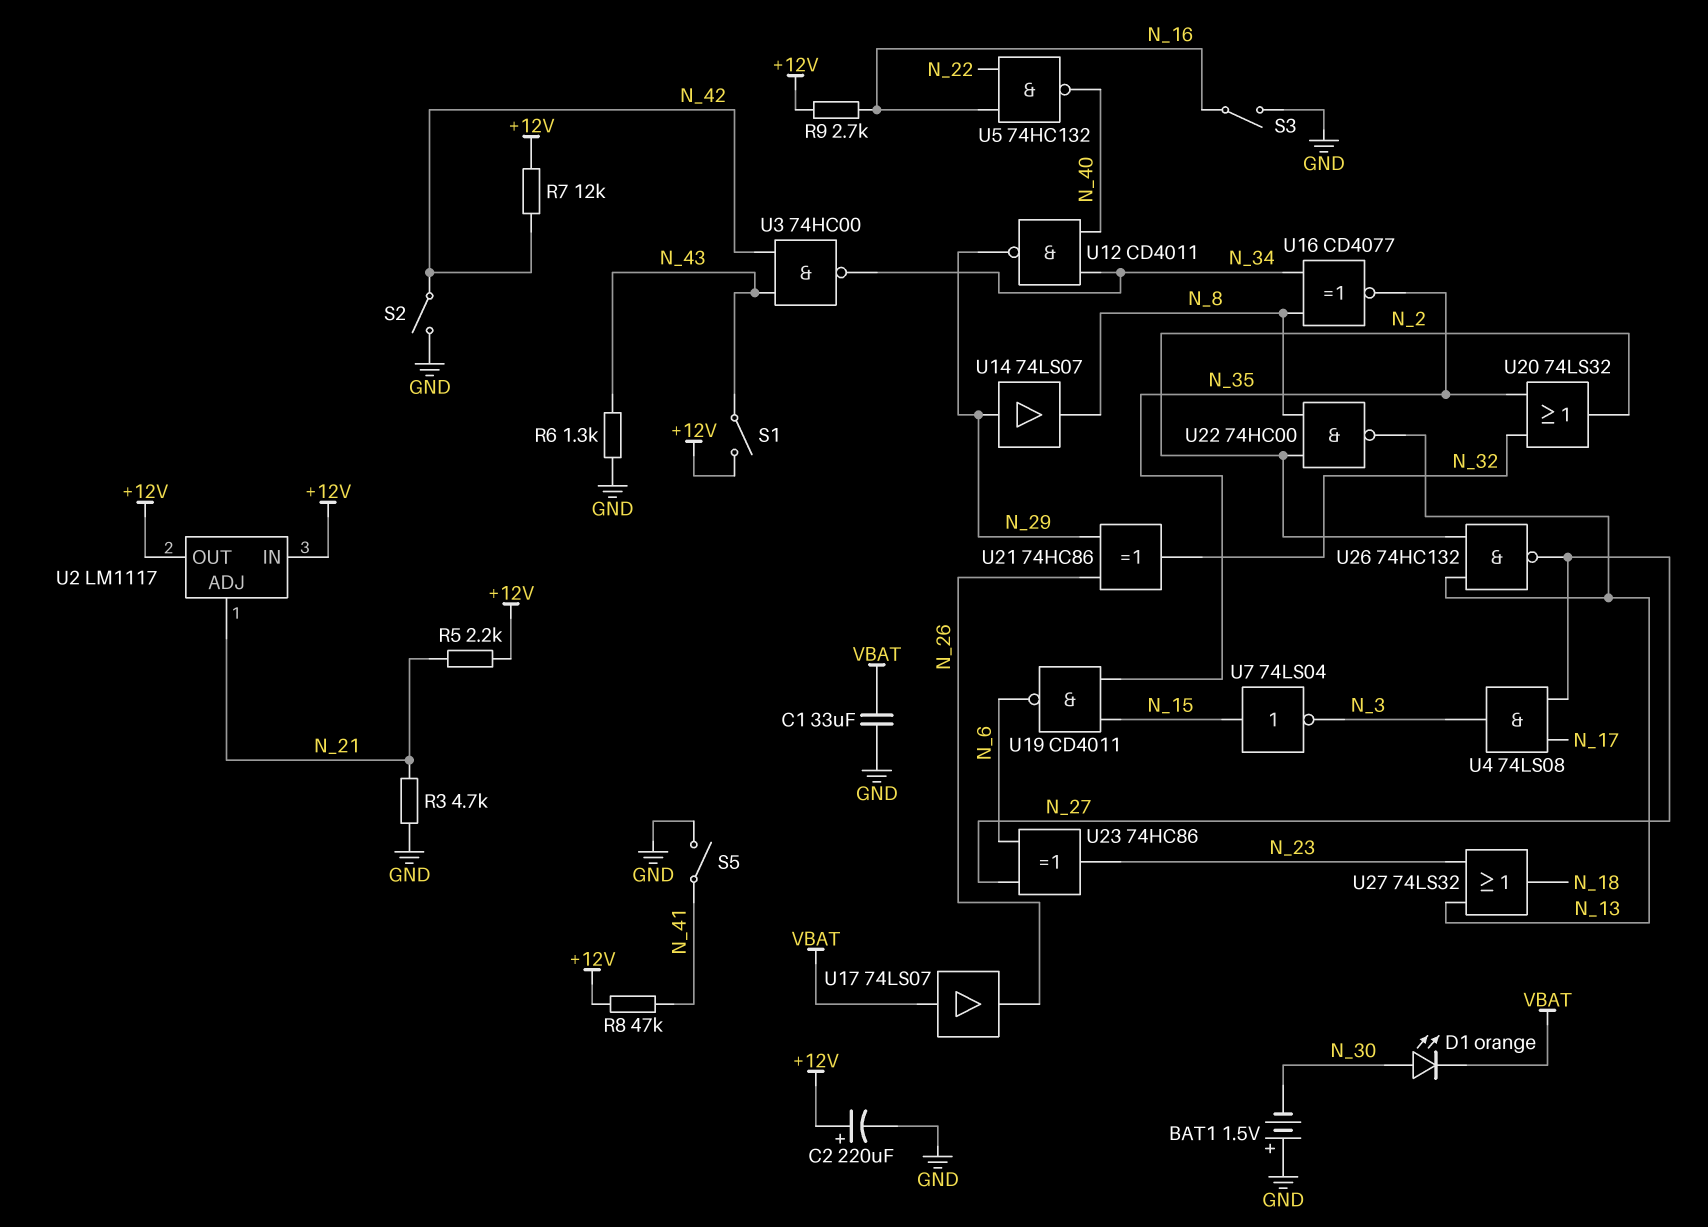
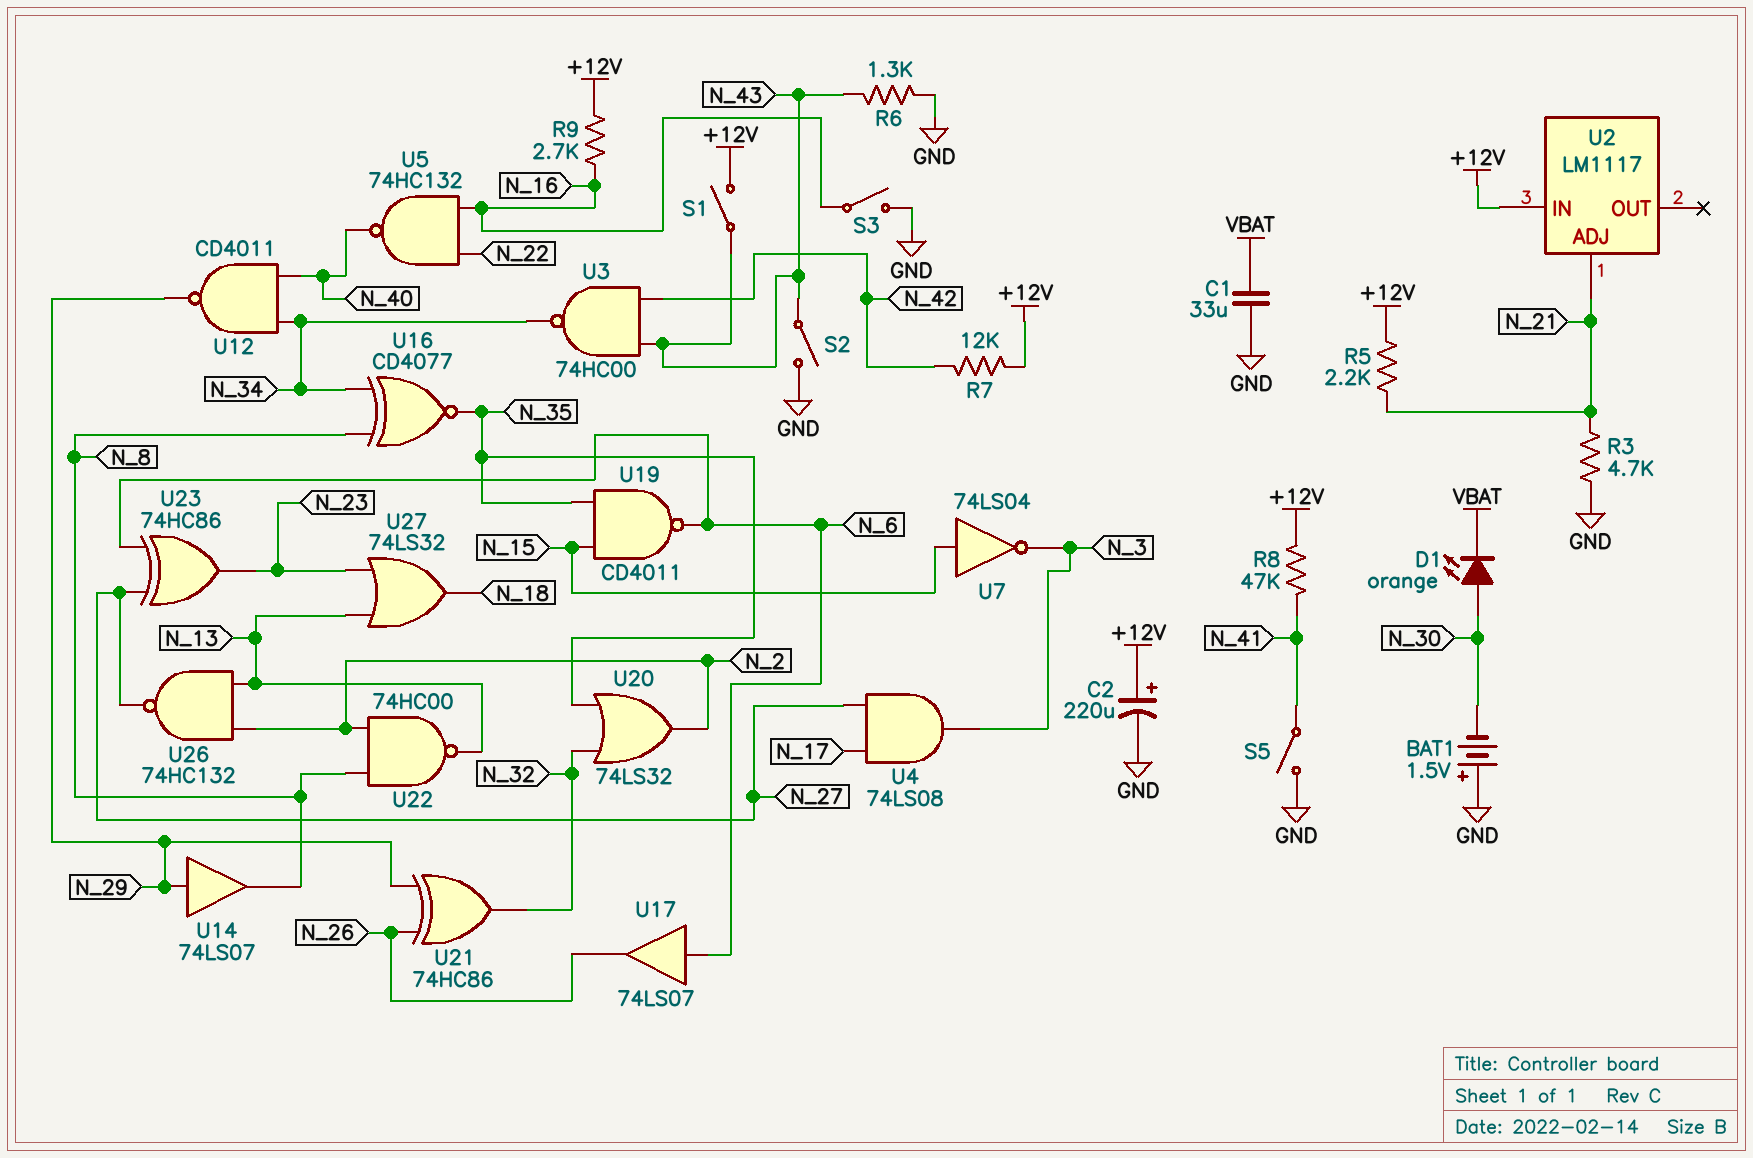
S2: switch (GND, N_42) -> switch (GND, N_43)
U2 pin OUT: +12V -> none
U17: buffer 74LS07 (in VBAT, out N_26) -> buffer 74LS07 (in N_6, out N_26)

